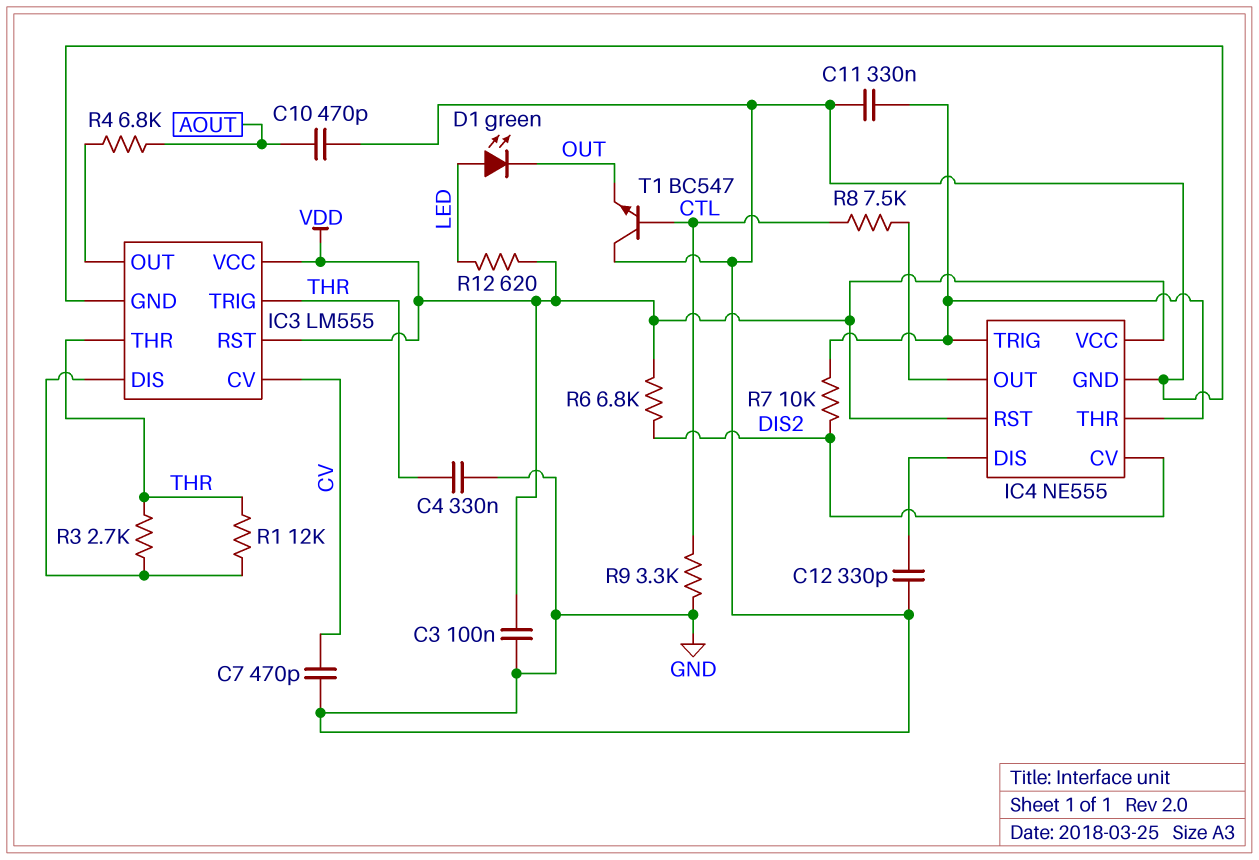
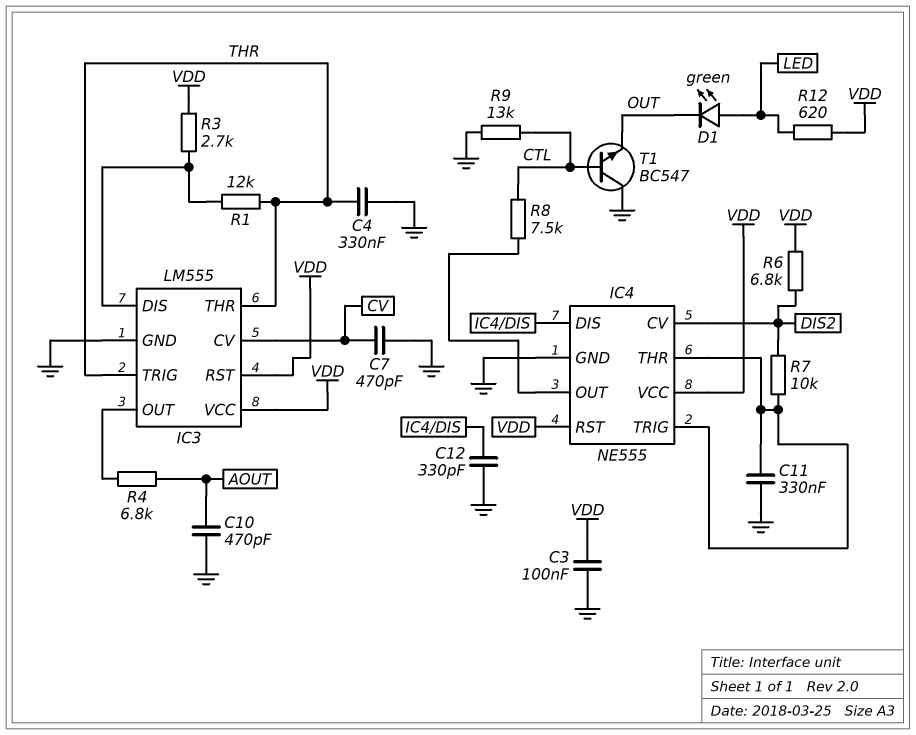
R3: 2.7k (IC3/DIS, THR) -> 2.7k (IC3/DIS, VDD)
R9: 3.3k (CTL, GND) -> 13k (CTL, GND)

